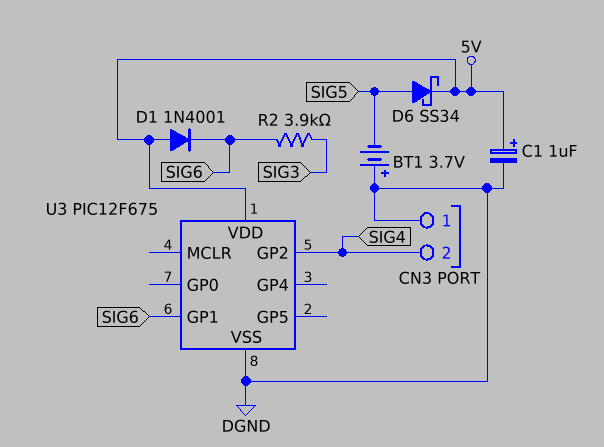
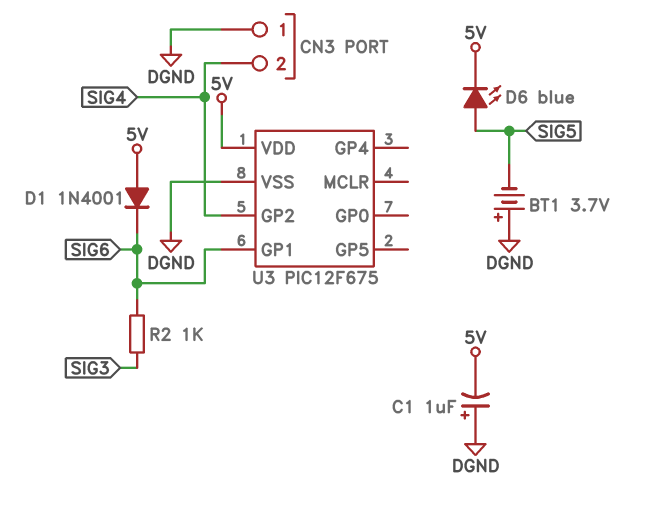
C1: 1uF (plus 5V, minus DGND) -> 1uF (plus DGND, minus 5V)
D6: schottky SS34 (A SIG5, K 5V) -> LED blue (A SIG5, K 5V)
R2: 3.9k (SIG3, SIG6) -> 1k (SIG3, SIG6)

